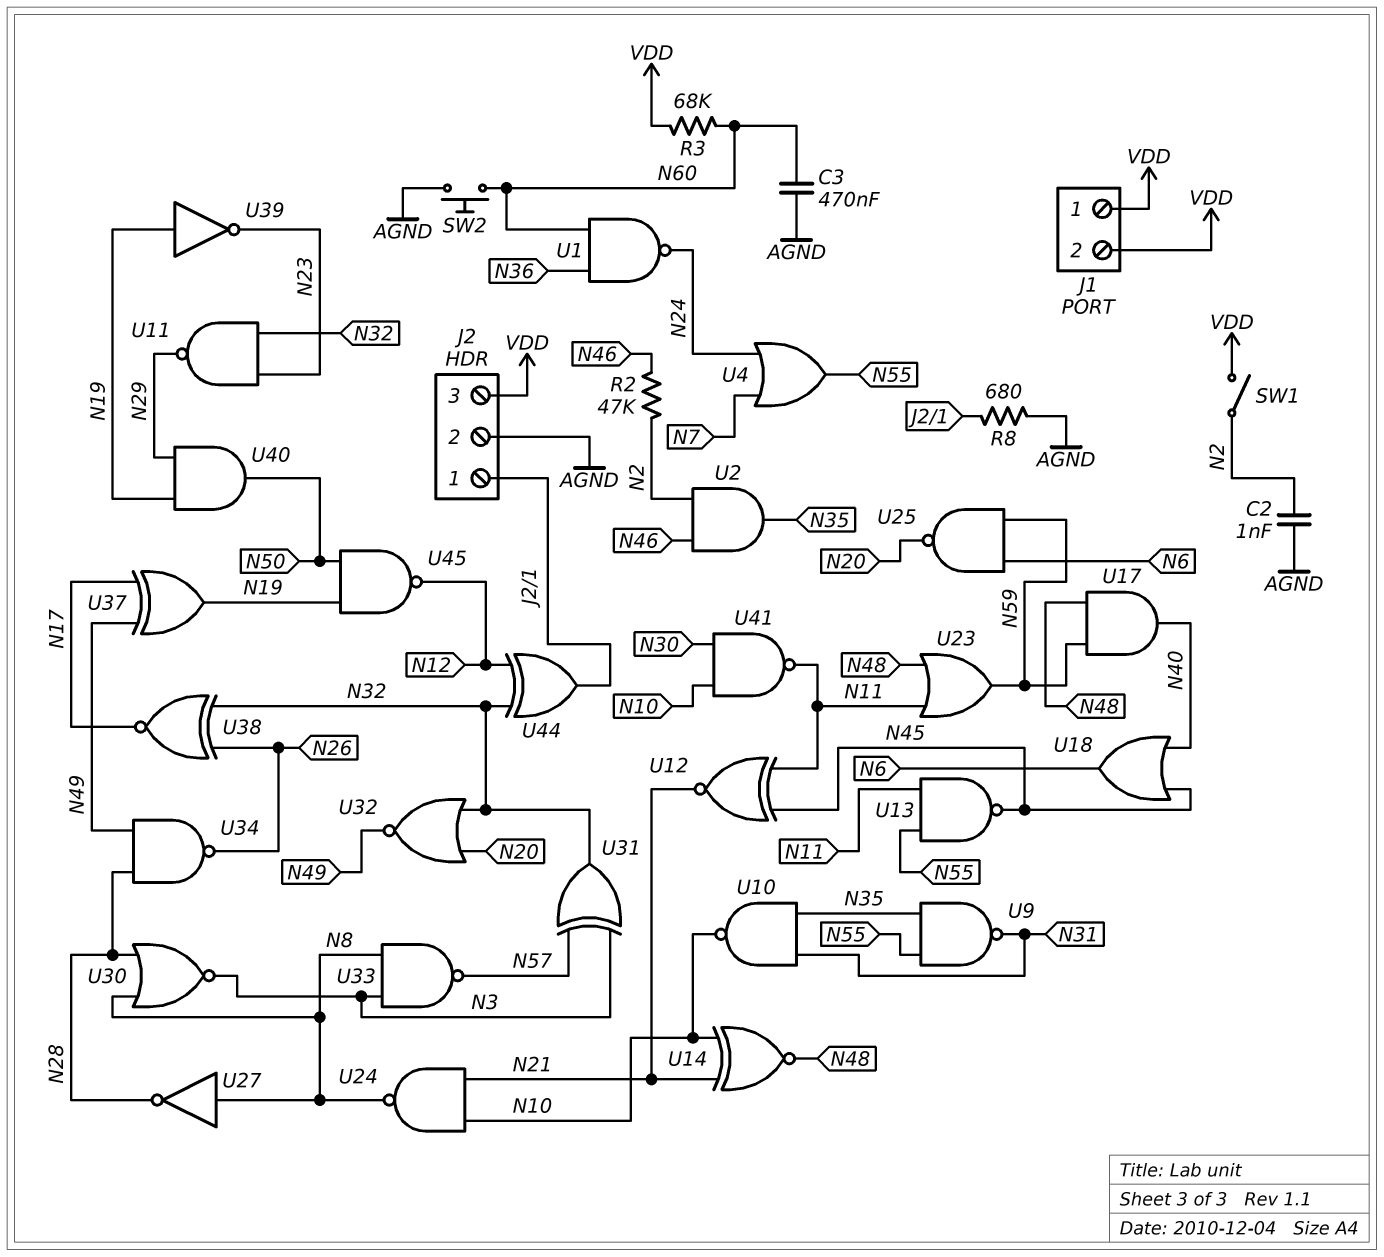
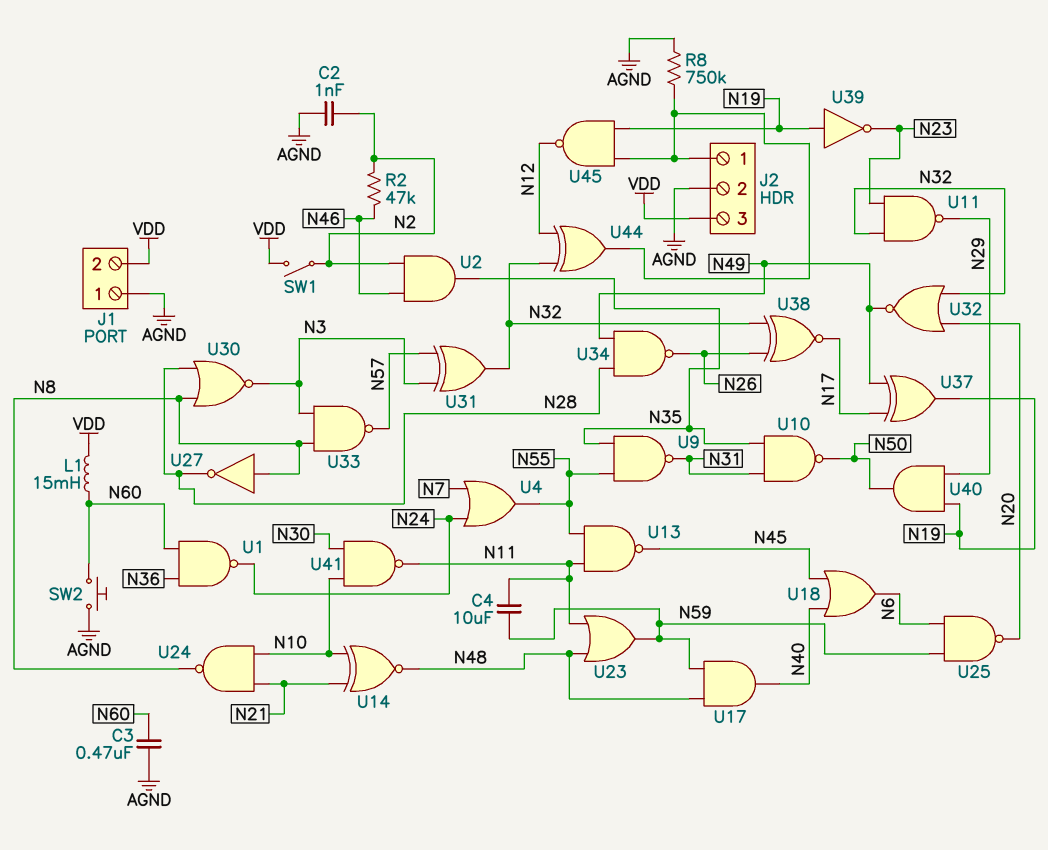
C4: none -> 10uF (N11, N59)
J1 pin 1: VDD -> AGND
L1: none -> 15mH (N60, VDD)
R3: 68k (N60, VDD) -> none
R8: 680 (AGND, J2/1) -> 750k (AGND, J2/1)
U10: NAND (in N31, in N35, out N10) -> NAND (in N31, in N35, out N50)
U12: XNOR (in N11, in N45, out N21) -> none
U45: NAND (in N19, in N50, out N12) -> NAND (in J2/1, in N19, out N12)

